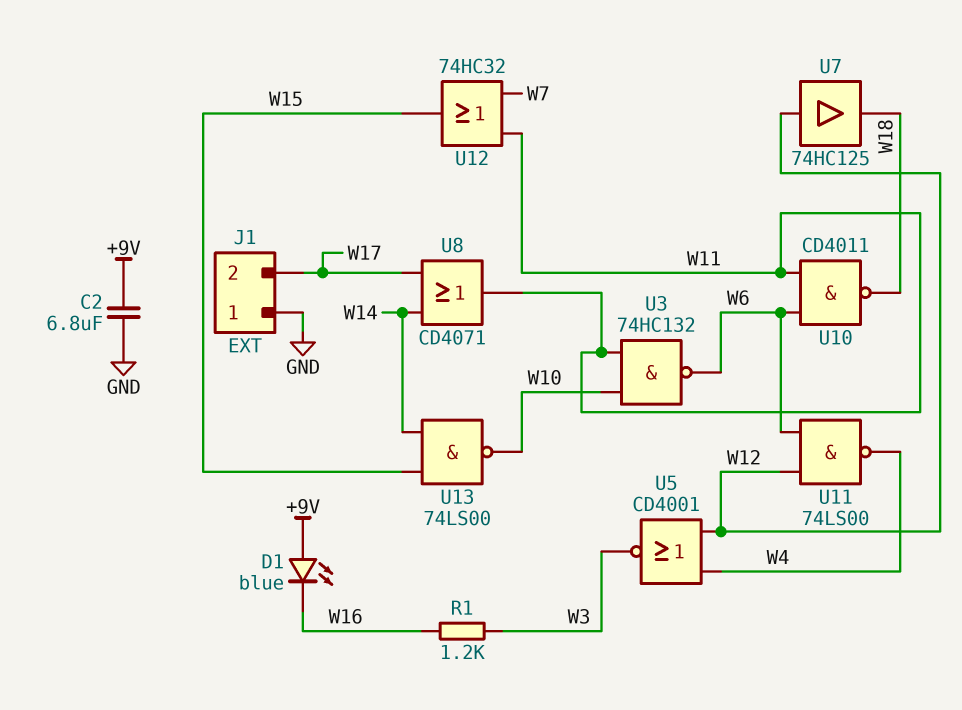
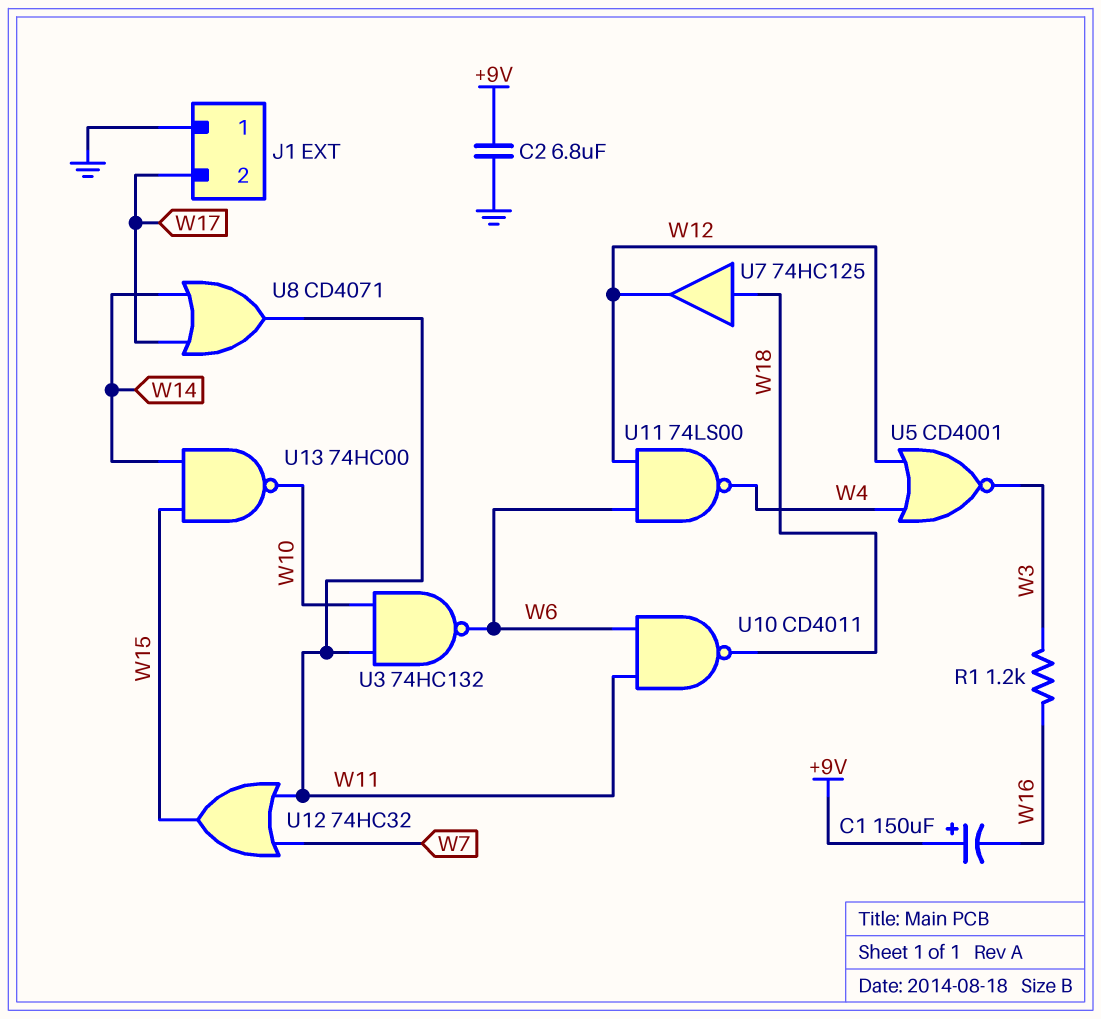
C1: none -> 150uF (plus +9V, minus W16)
D1: LED blue (A +9V, K W16) -> none
U7: buffer 74HC125 (in W12, out W18) -> buffer 74HC125 (in W18, out W12)
U13: NAND 74LS00 (in W14, in W15, out W10) -> NAND 74HC00 (in W14, in W15, out W10)

